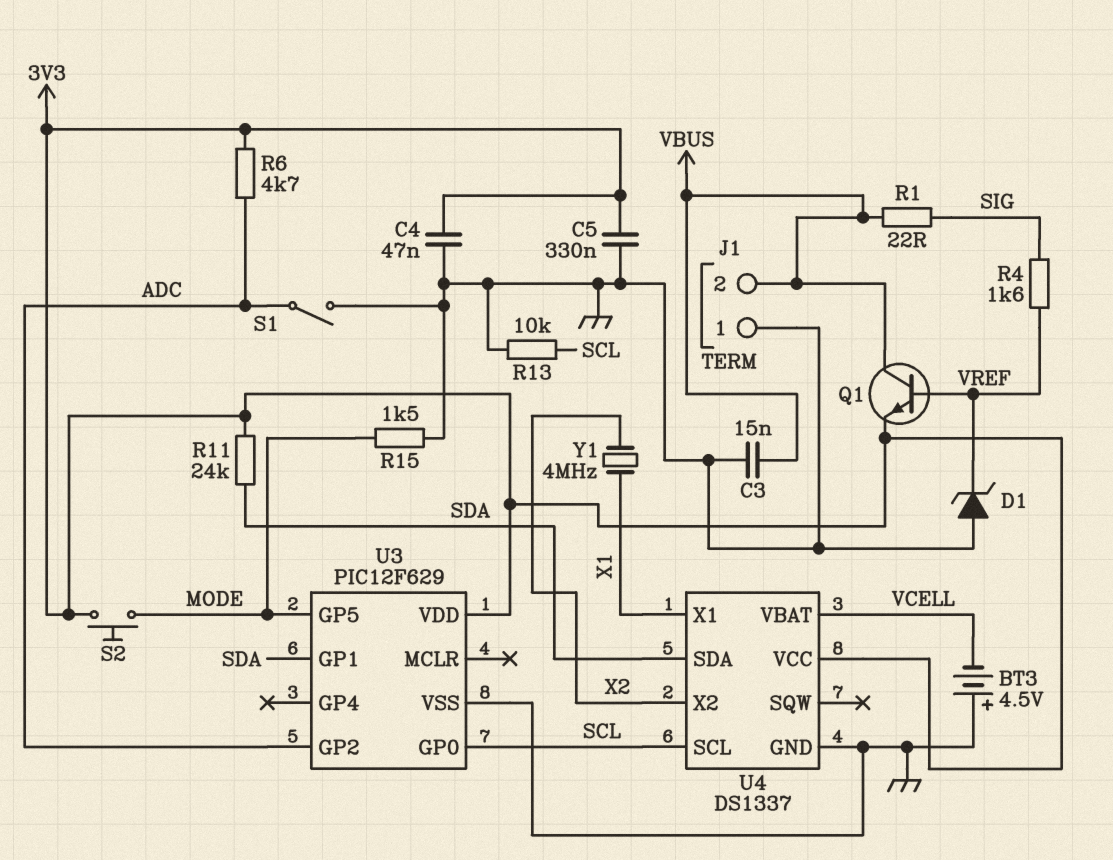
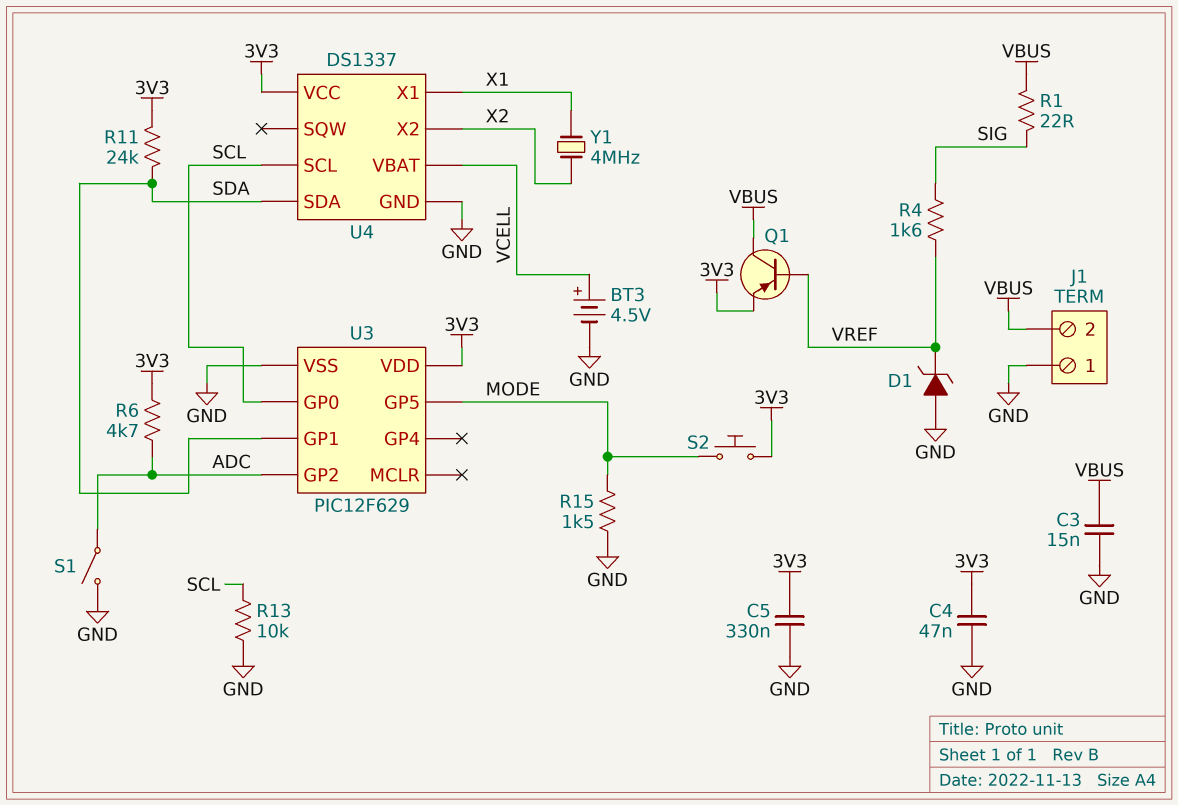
BT3: 4.5V (plus GND, minus VCELL) -> 4.5V (plus VCELL, minus GND)
Q1: NPN (B VREF, C VBUS, E 3V3) -> PNP (B VREF, C VBUS, E 3V3)

